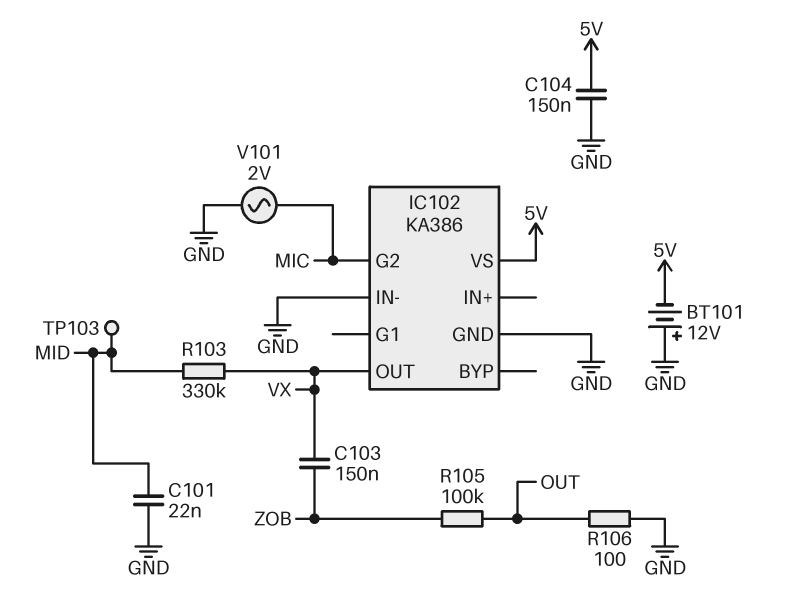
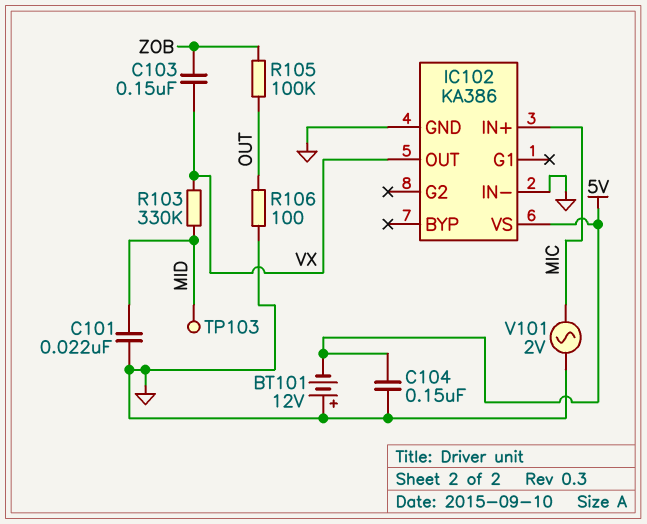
IC102 pin G2: MIC -> none
IC102 pin IN+: none -> MIC

